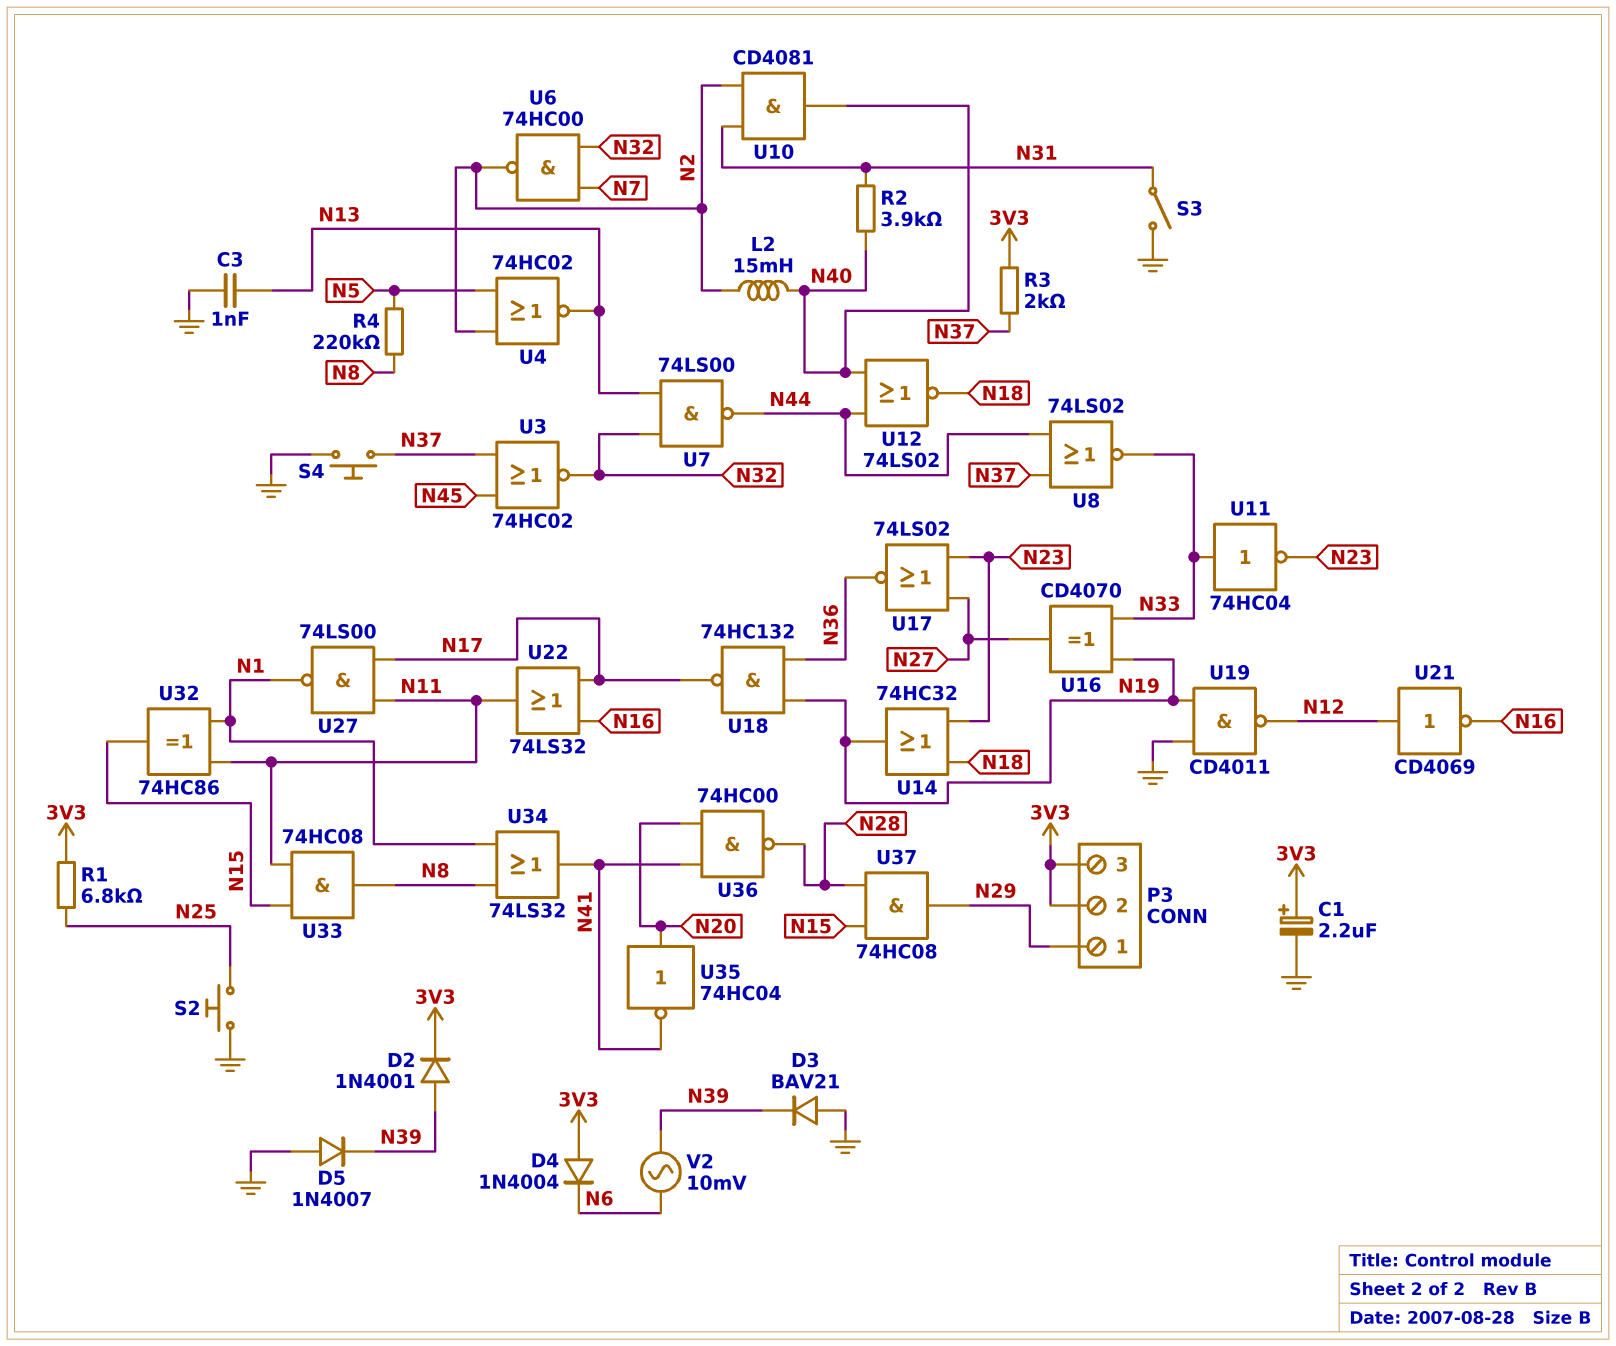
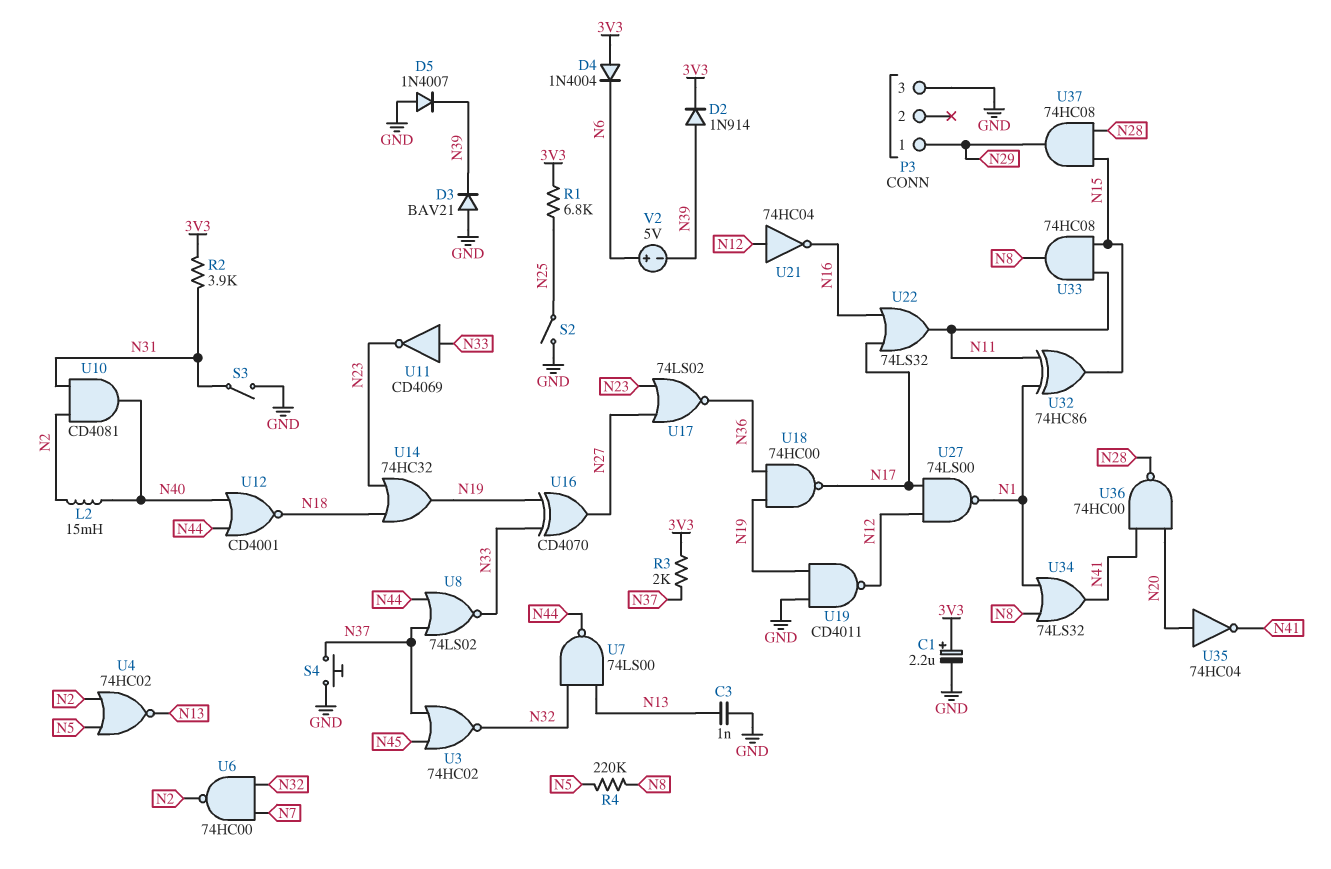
D2: diode 1N4001 (A N39, K 3V3) -> diode 1N914 (A N39, K 3V3)
P3 pin 2: 3V3 -> none
P3 pin 3: 3V3 -> GND
R2: 3.9k (N31, N40) -> 3.9k (3V3, N31)
S2: button (GND, N25) -> switch (GND, N25)
U11: NOT 74HC04 (in N33, out N23) -> NOT CD4069 (in N33, out N23)
U12: NOR 74LS02 (in N40, in N44, out N18) -> NOR CD4001 (in N40, in N44, out N18)
U18: NAND 74HC132 (in N19, in N36, out N17) -> NAND 74HC00 (in N19, in N36, out N17)
U21: NOT CD4069 (in N12, out N16) -> NOT 74HC04 (in N12, out N16)
U27: NAND 74LS00 (in N11, in N17, out N1) -> NAND 74LS00 (in N12, in N17, out N1)
V2: AC 10mV (N6, N39) -> 5V (plus N6, minus N39)

